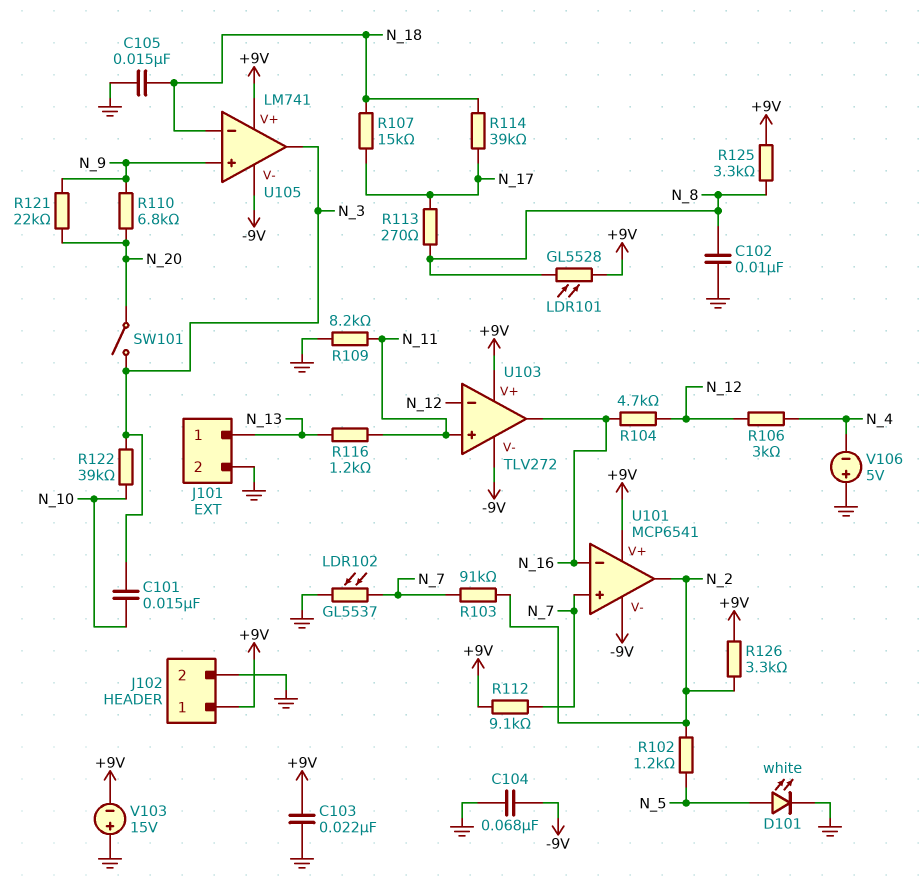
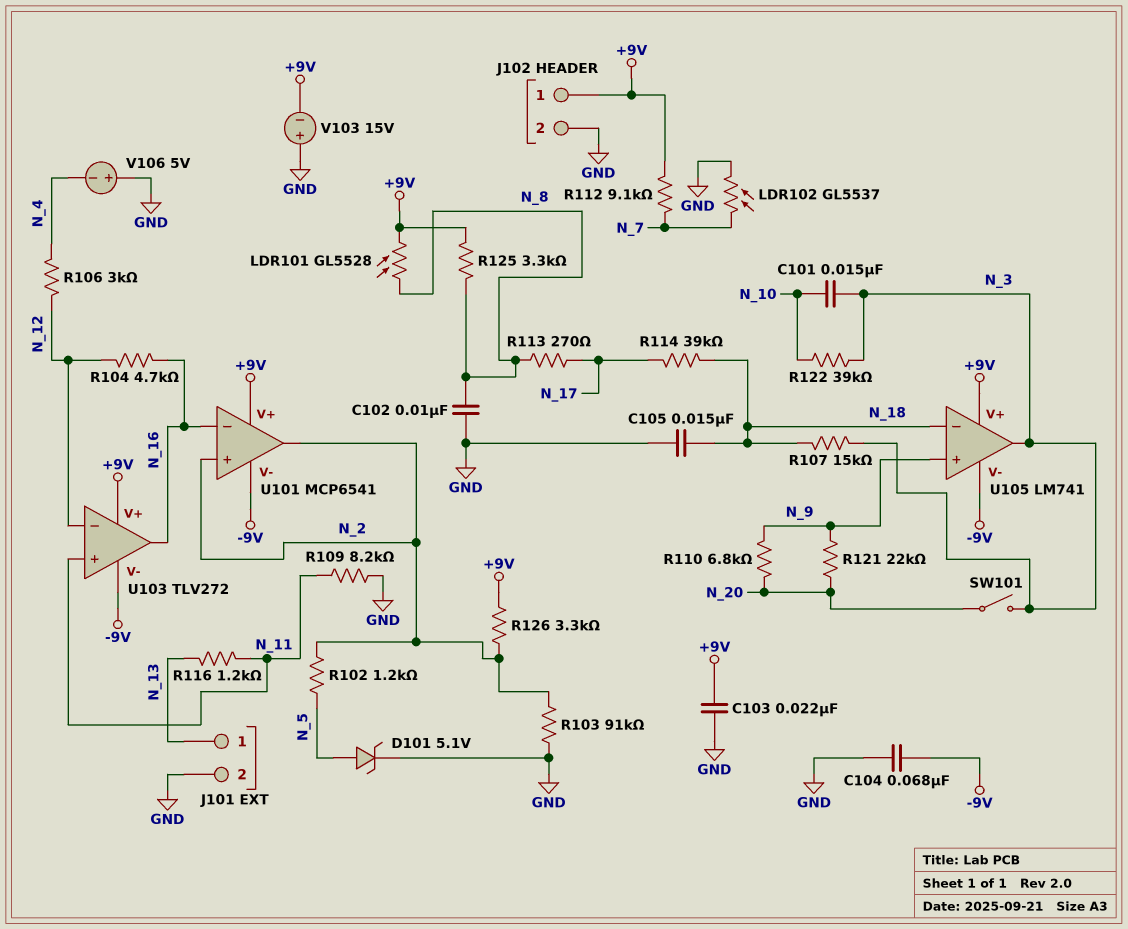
D101: LED white (A N_5, K GND) -> zener 5.1V (A N_5, K GND)
R103: 91k (N_2, N_7) -> 91k (GND, N_2)
R107: 15k (N_17, N_18) -> 15k (N_3, N_18)
U101 pin in+: N_7 -> N_2

